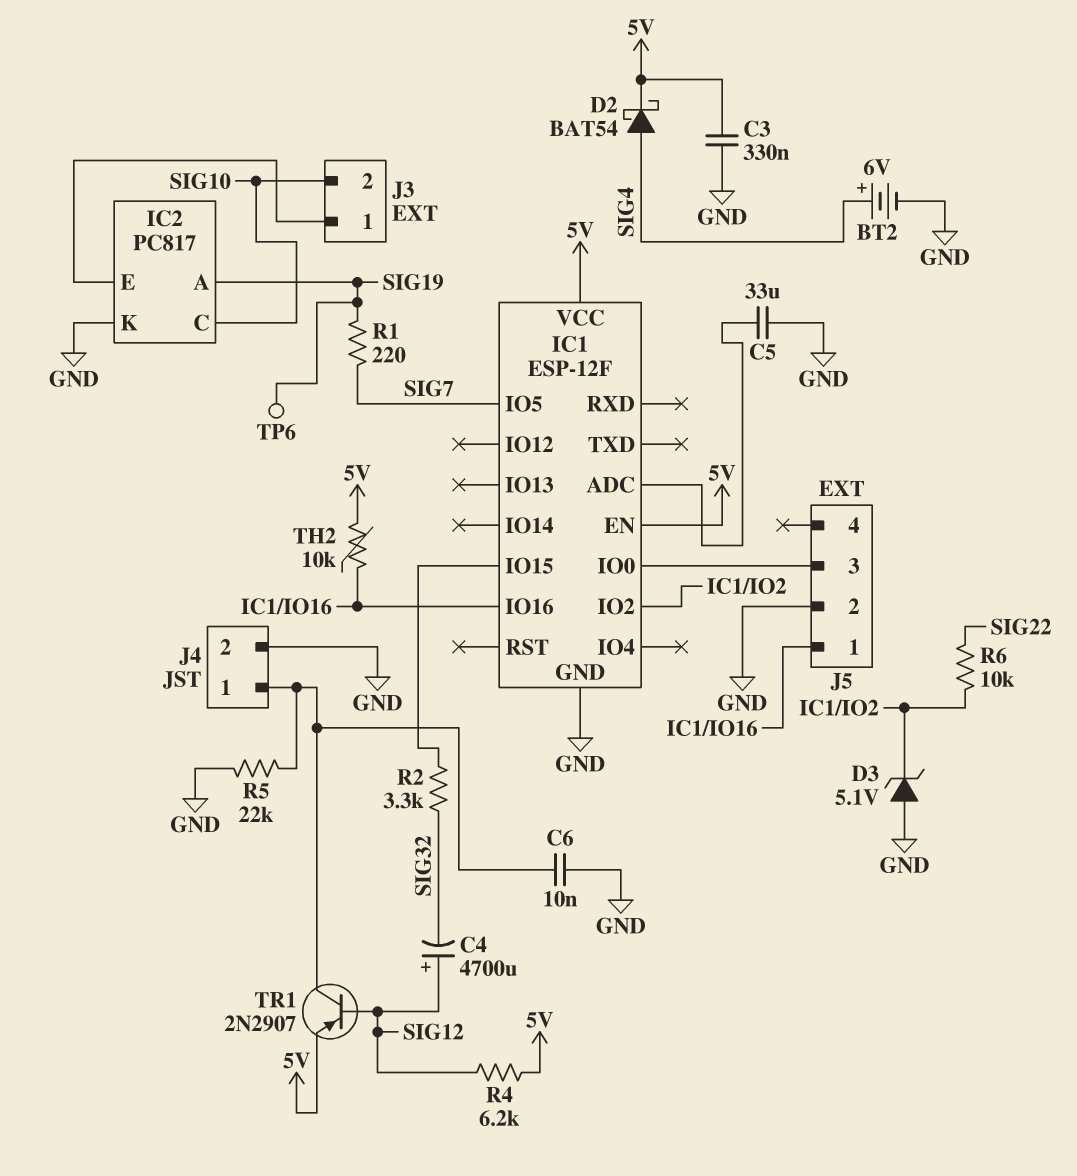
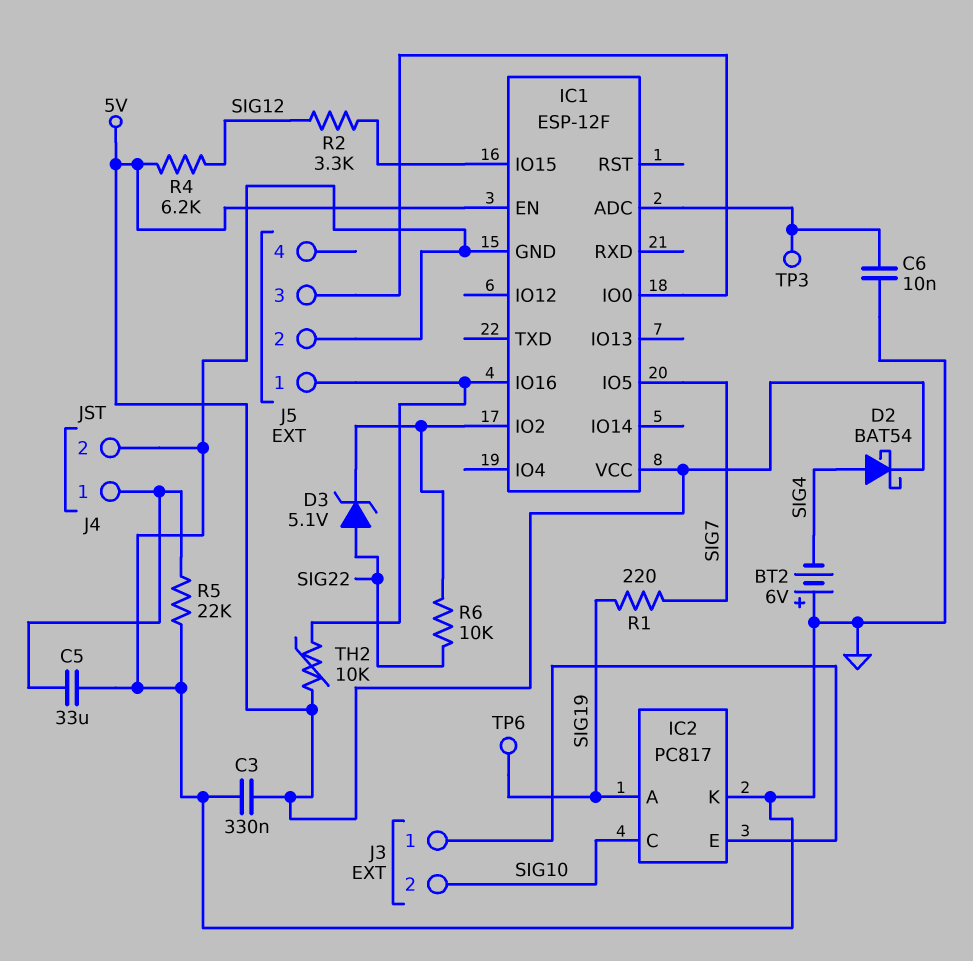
BT2: 6V (plus SIG4, minus GND) -> 6V (plus GND, minus SIG4)
C4: 4700uF (plus SIG12, minus SIG32) -> none
C5: 33uF (GND, IC1/ADC) -> 33uF (GND, J4/1)
C6: 10nF (GND, J4/1) -> 10nF (GND, IC1/ADC)
D3: zener 5.1V (A GND, K IC1/IO2) -> zener 5.1V (A SIG22, K IC1/IO2)
R2: 3.3k (IC1/IO15, SIG32) -> 3.3k (IC1/IO15, SIG12)
TP3: none -> test point (IC1/ADC)
TR1: PNP 2N2907 (B SIG12, C J4/1, E 5V) -> none

